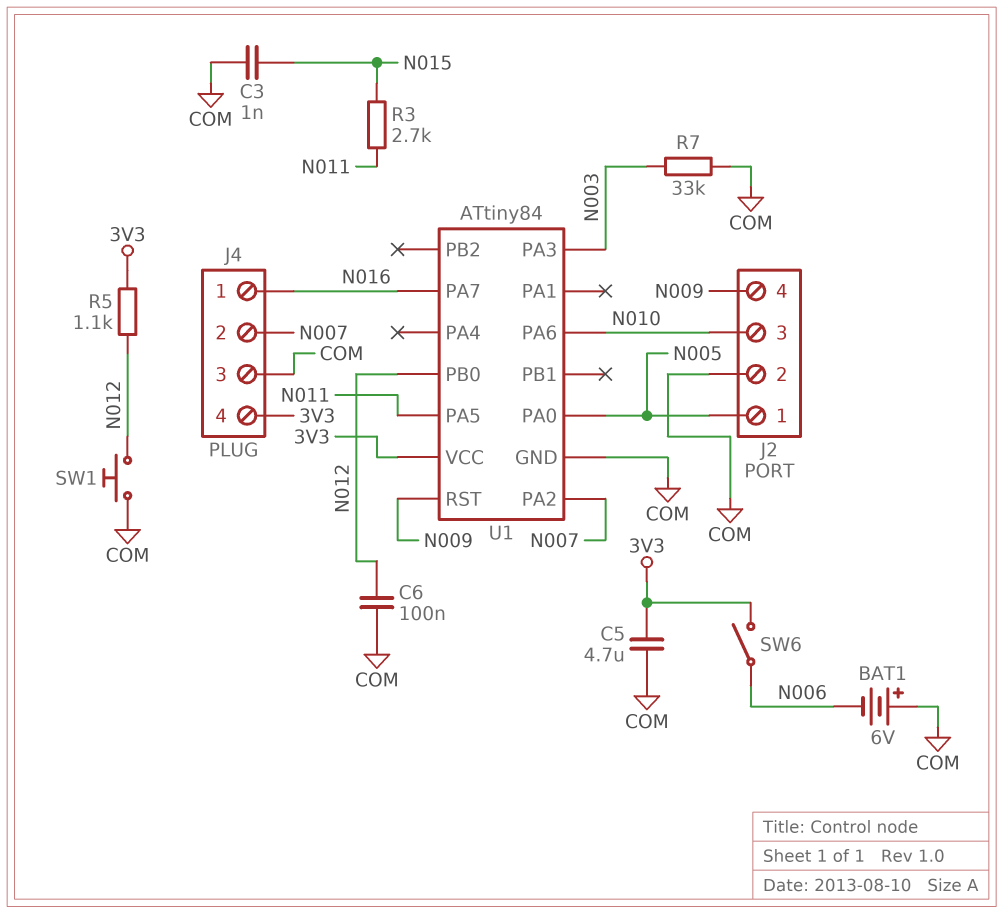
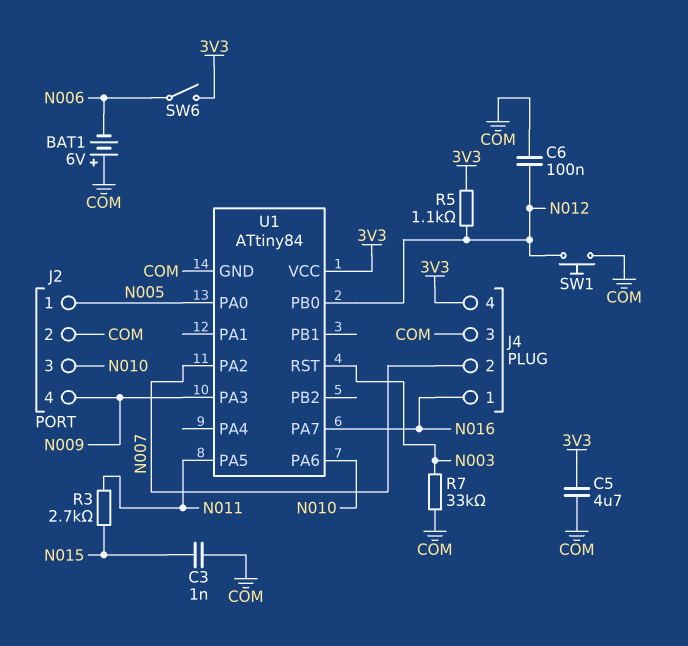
U1 pin PA3: N003 -> N009
U1 pin RST: N009 -> N003

